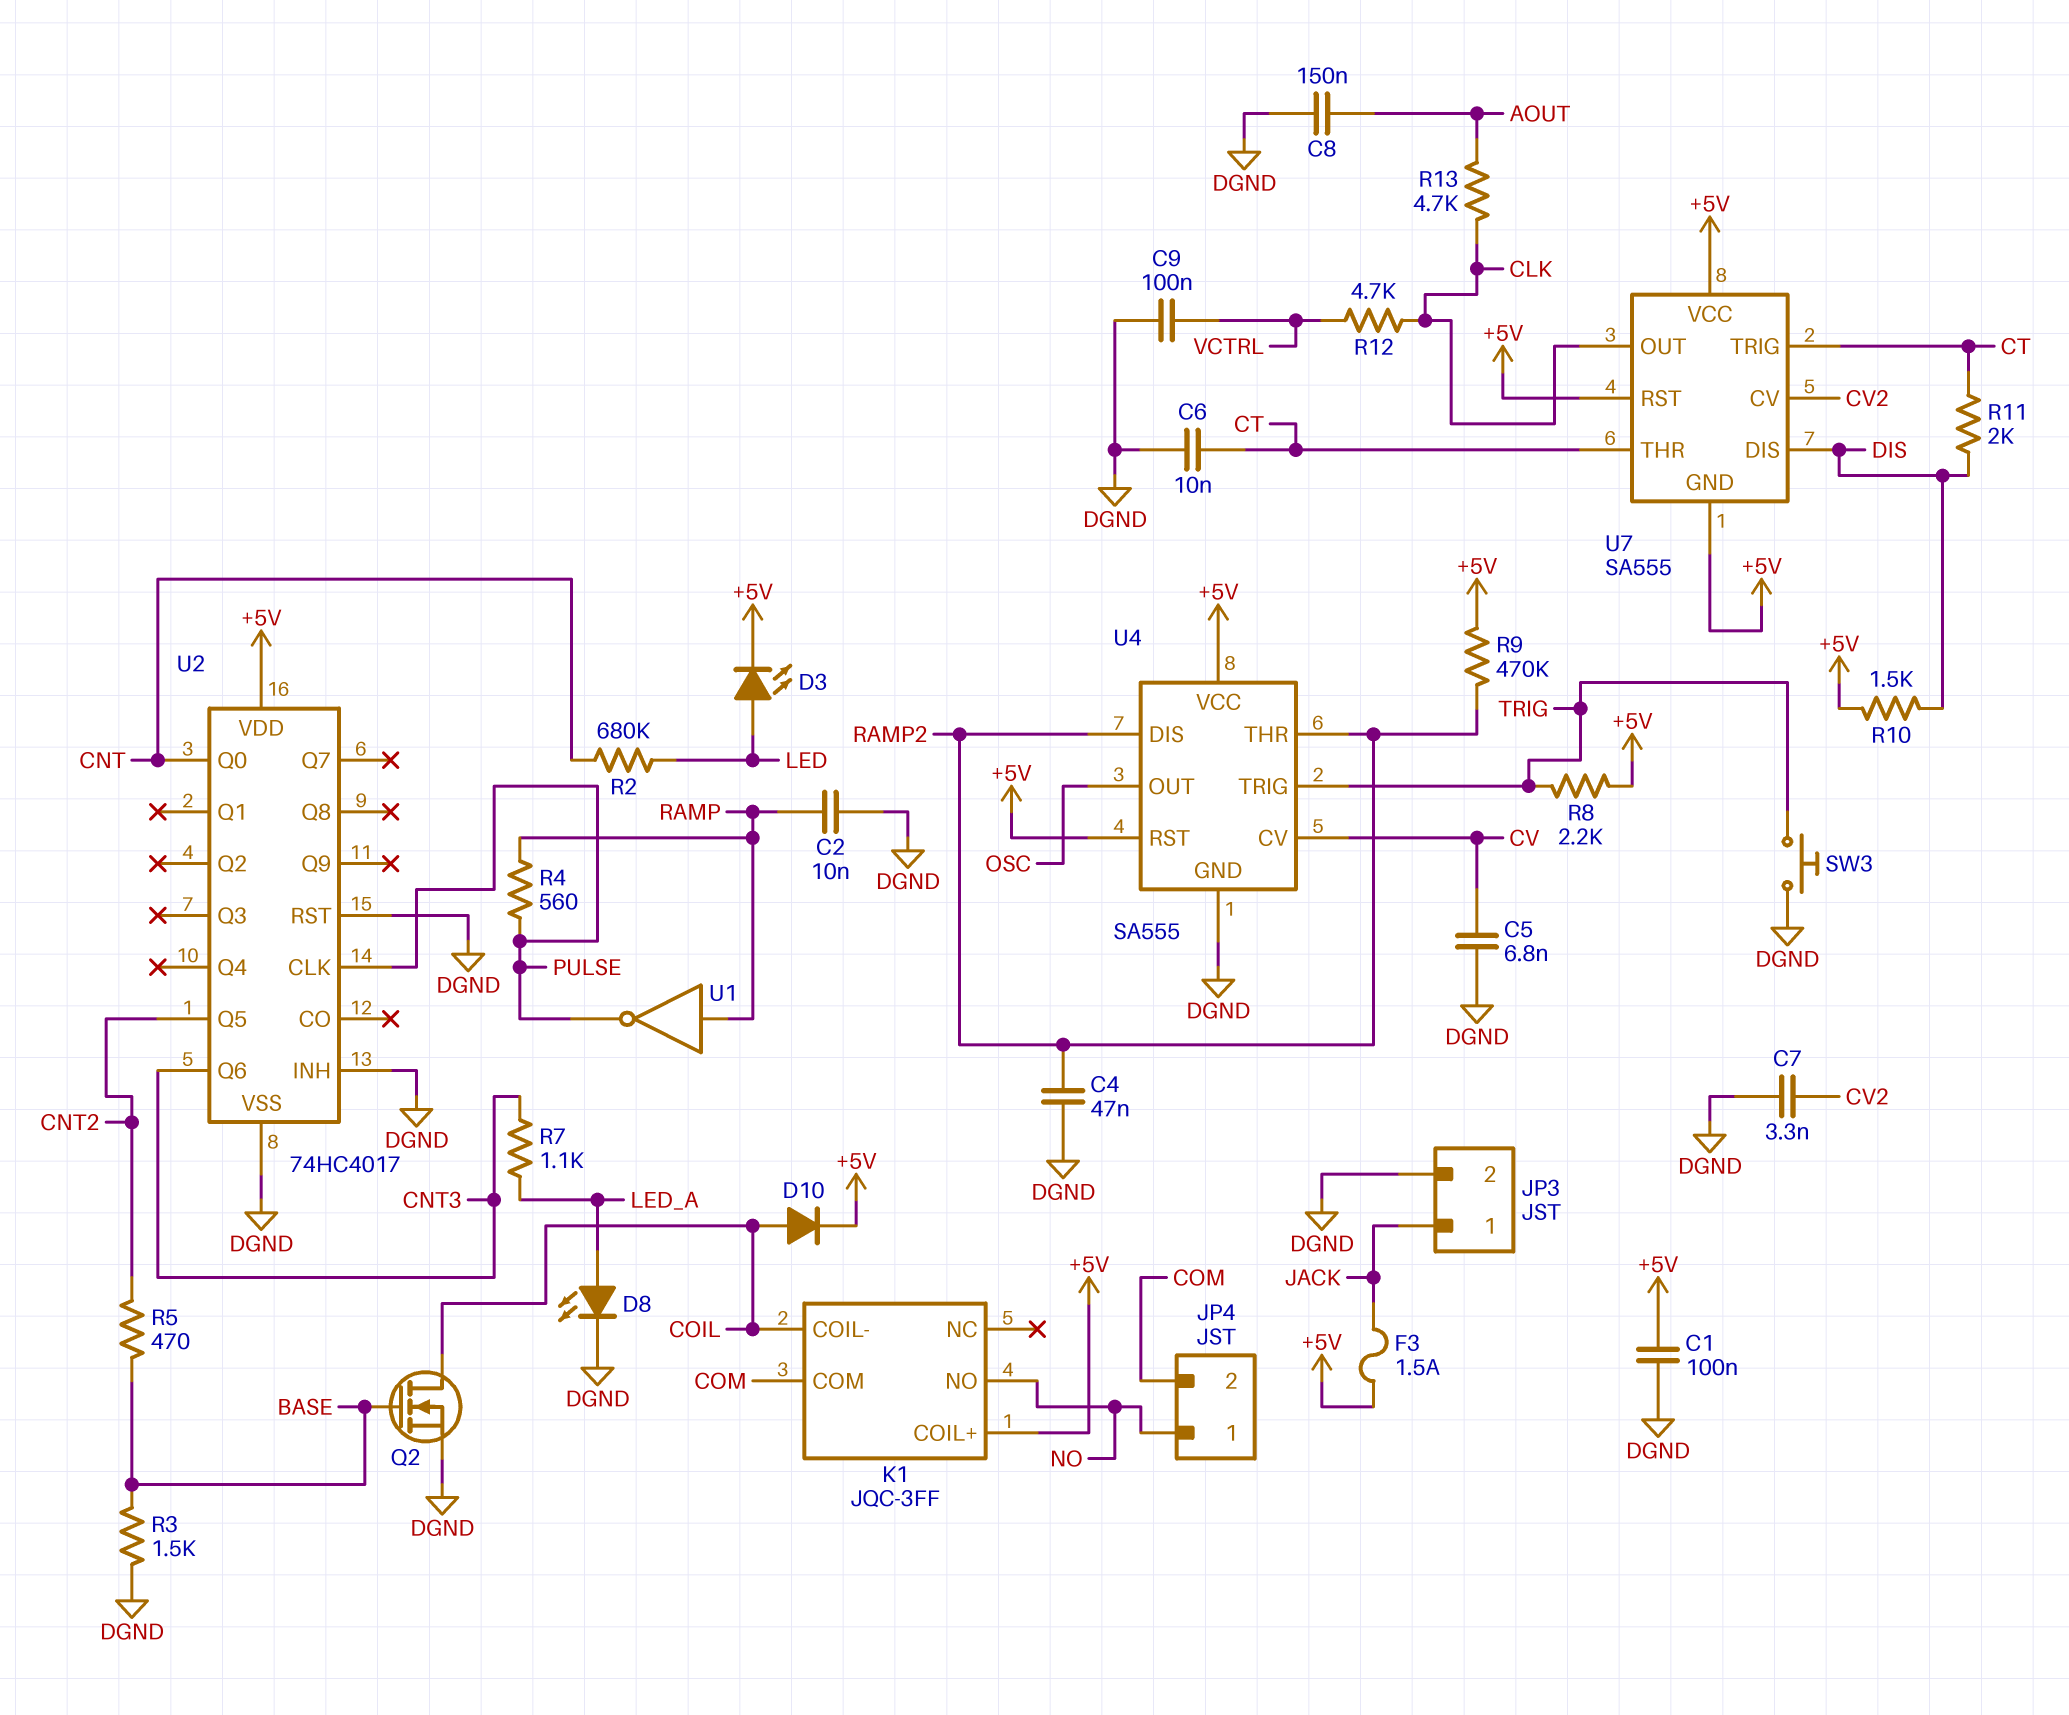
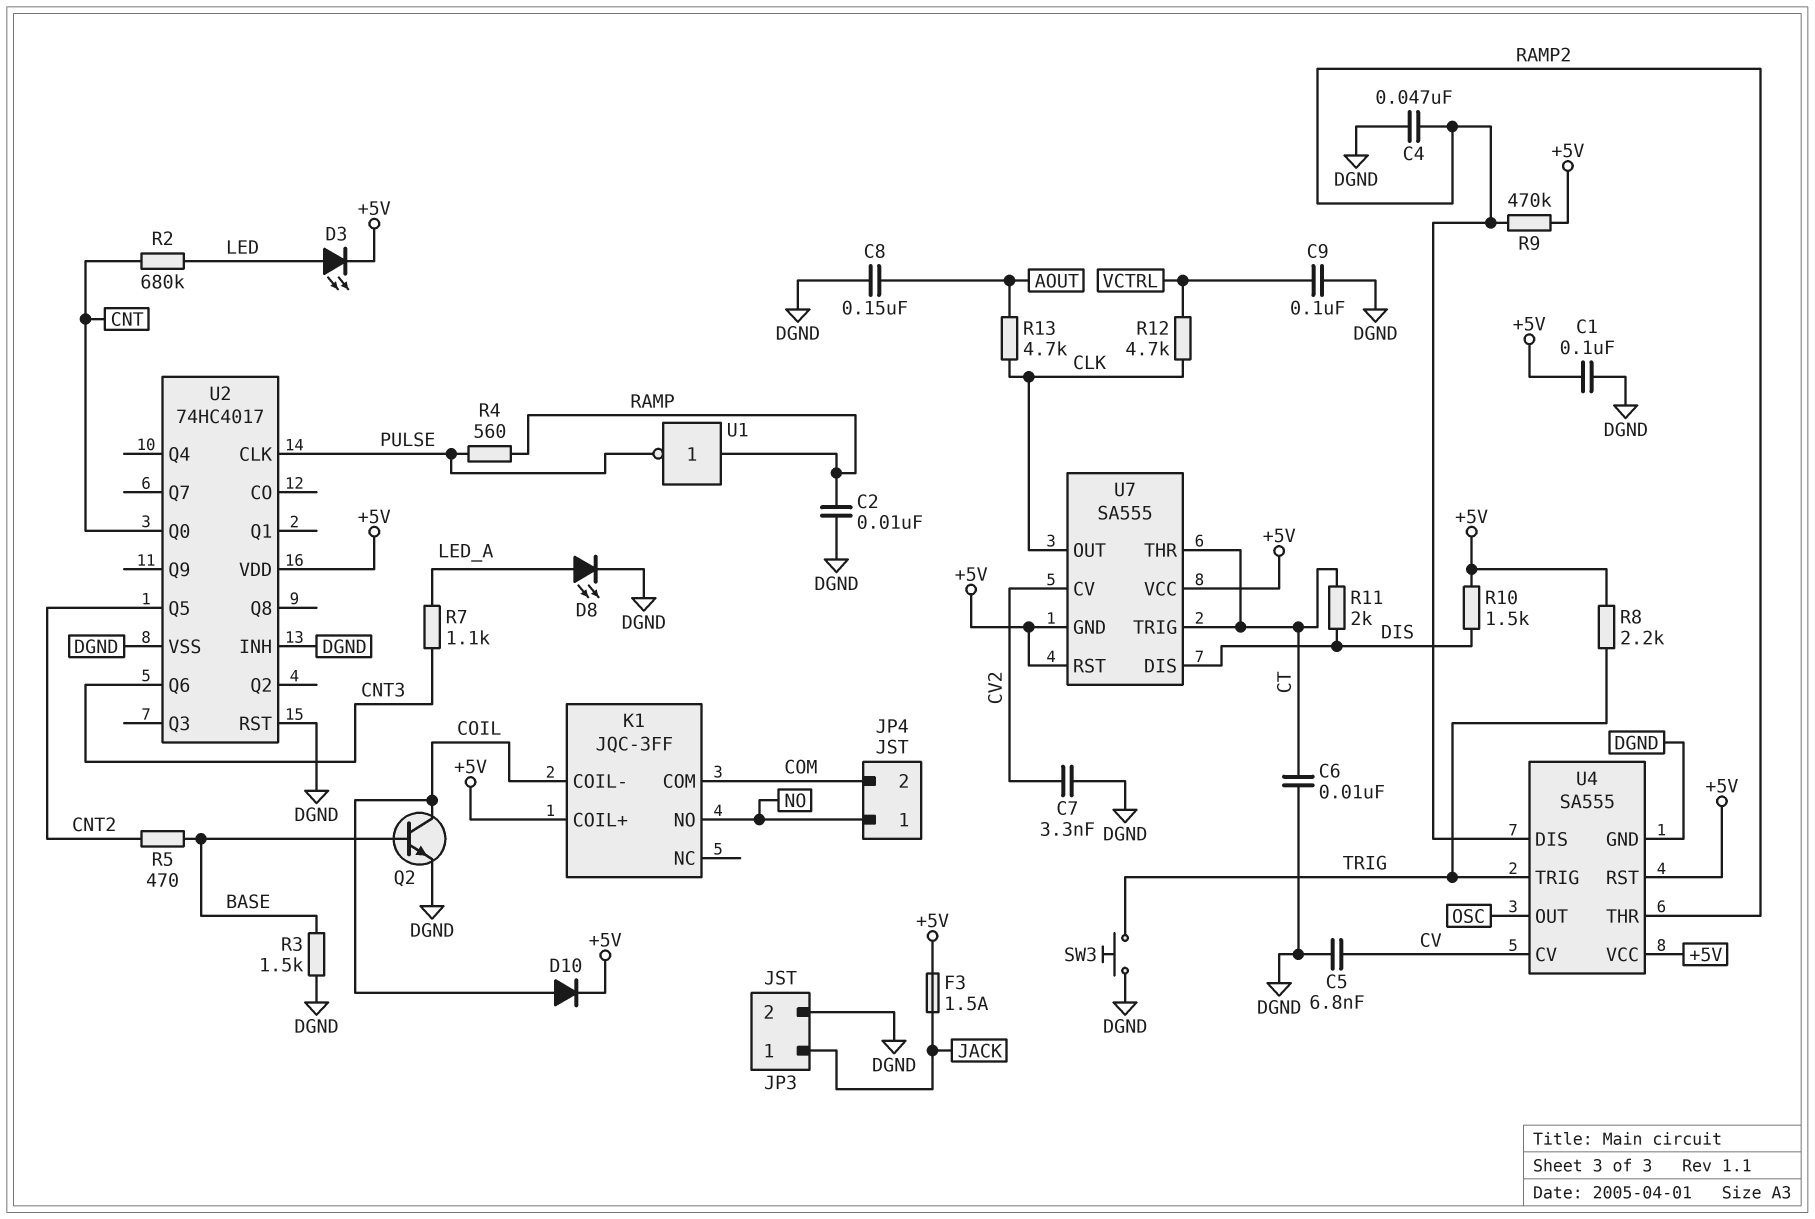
Q2: NMOS (G BASE, D COIL, S DGND) -> NPN (B BASE, C COIL, E DGND)

